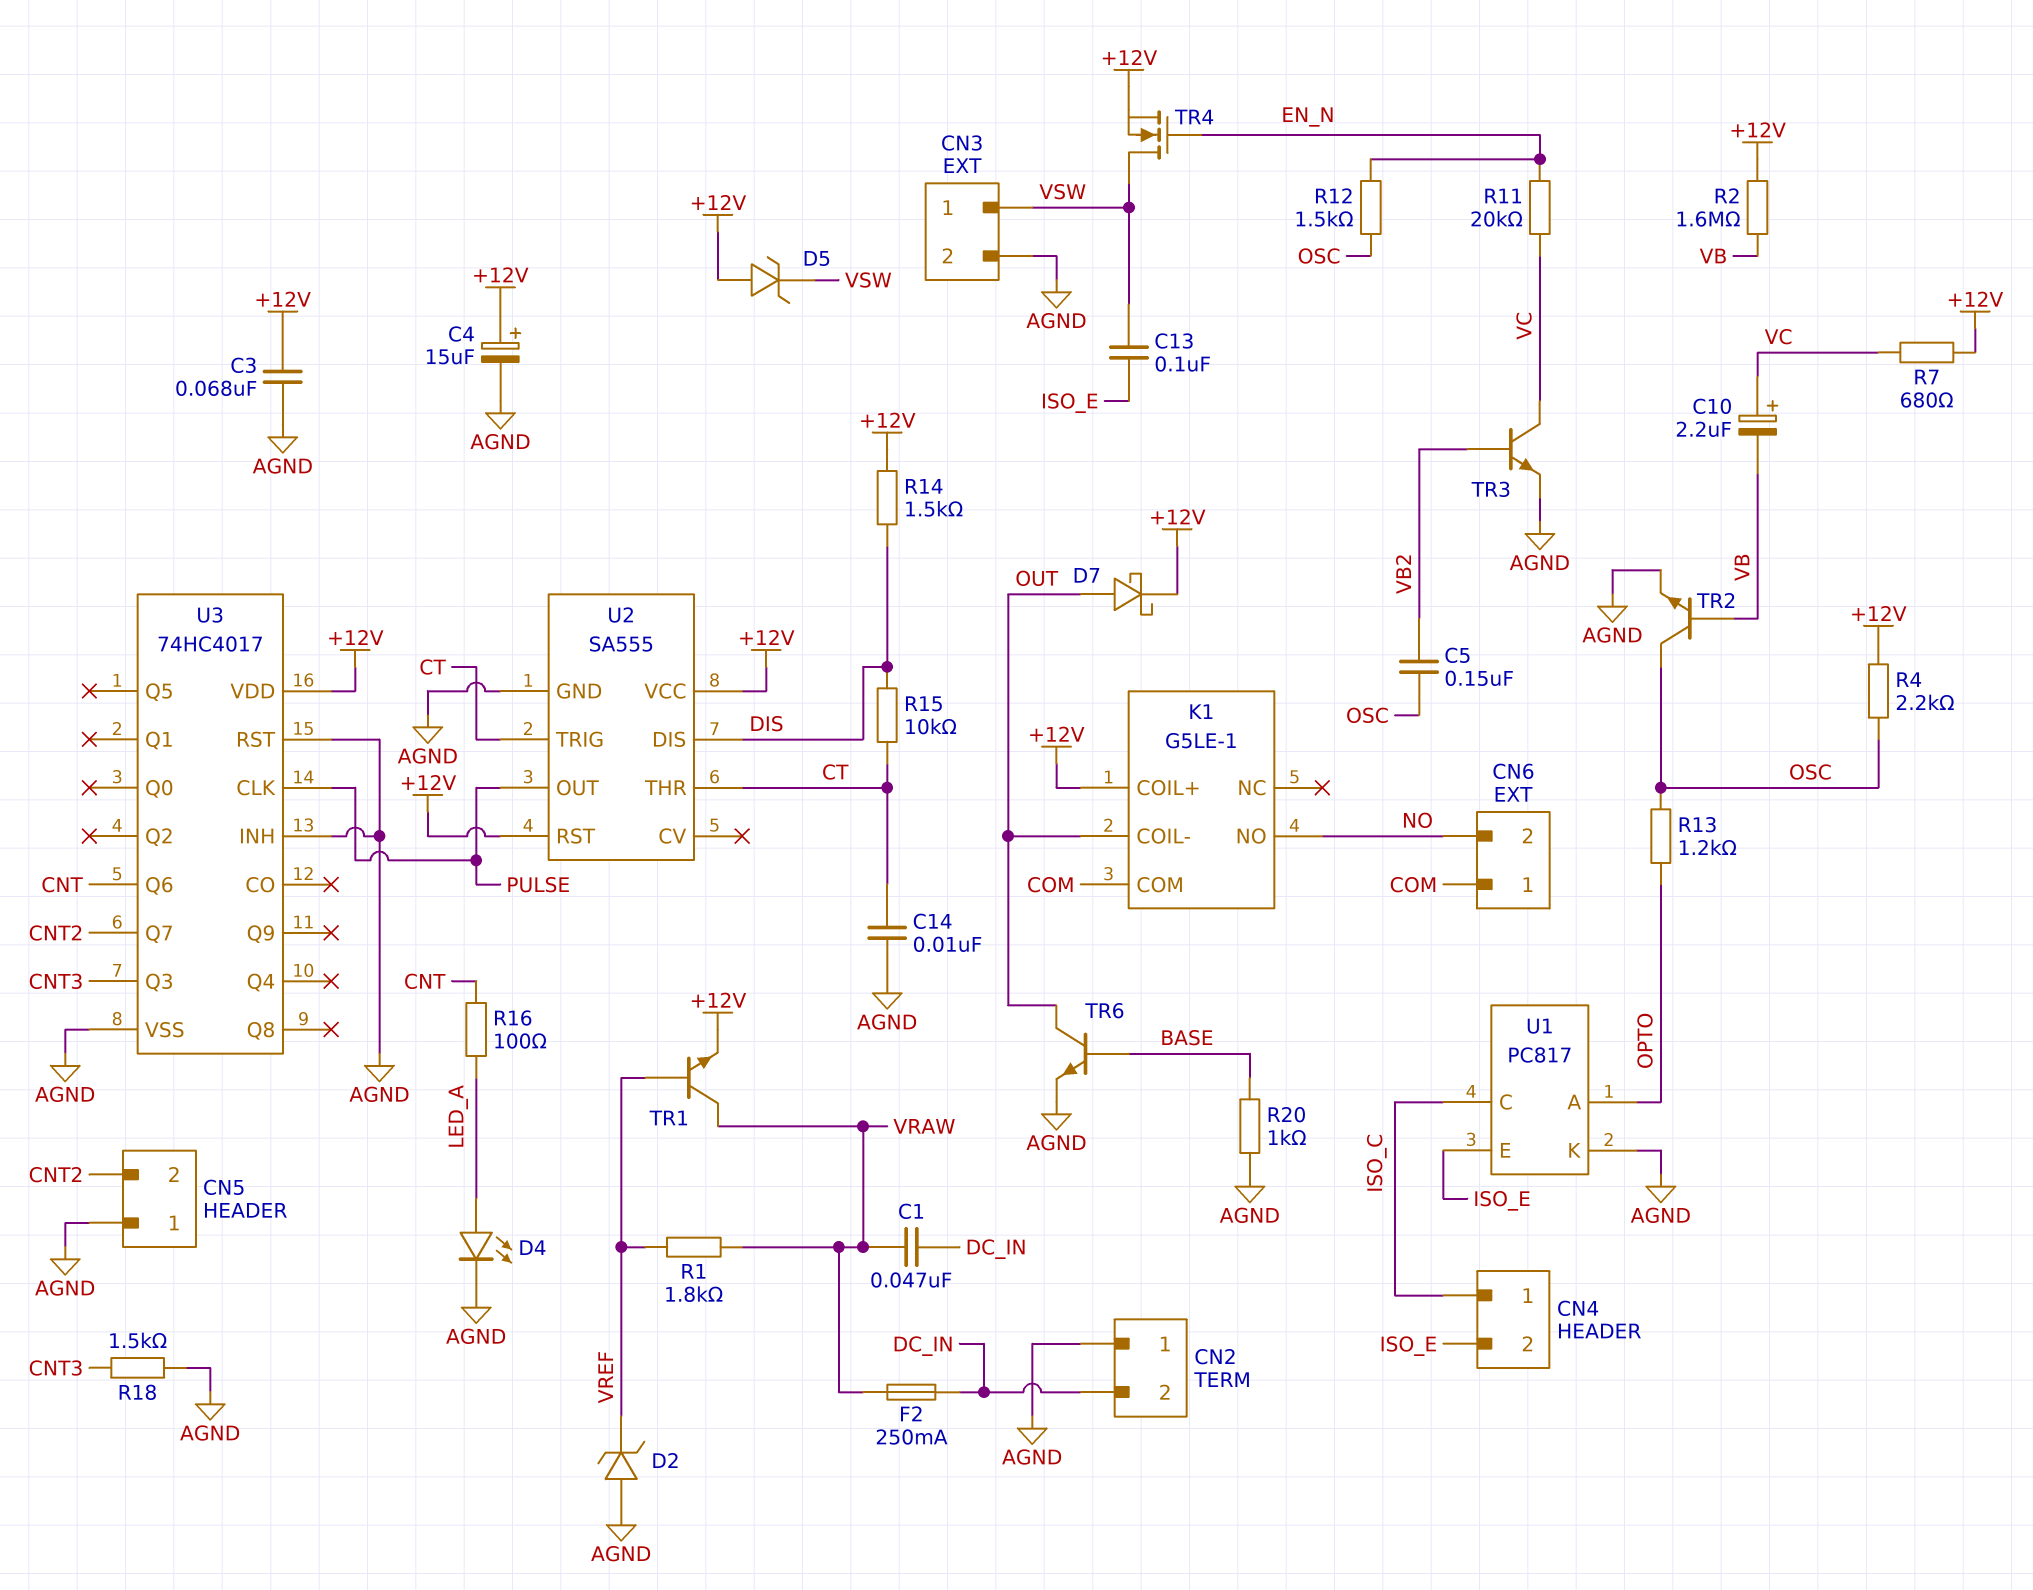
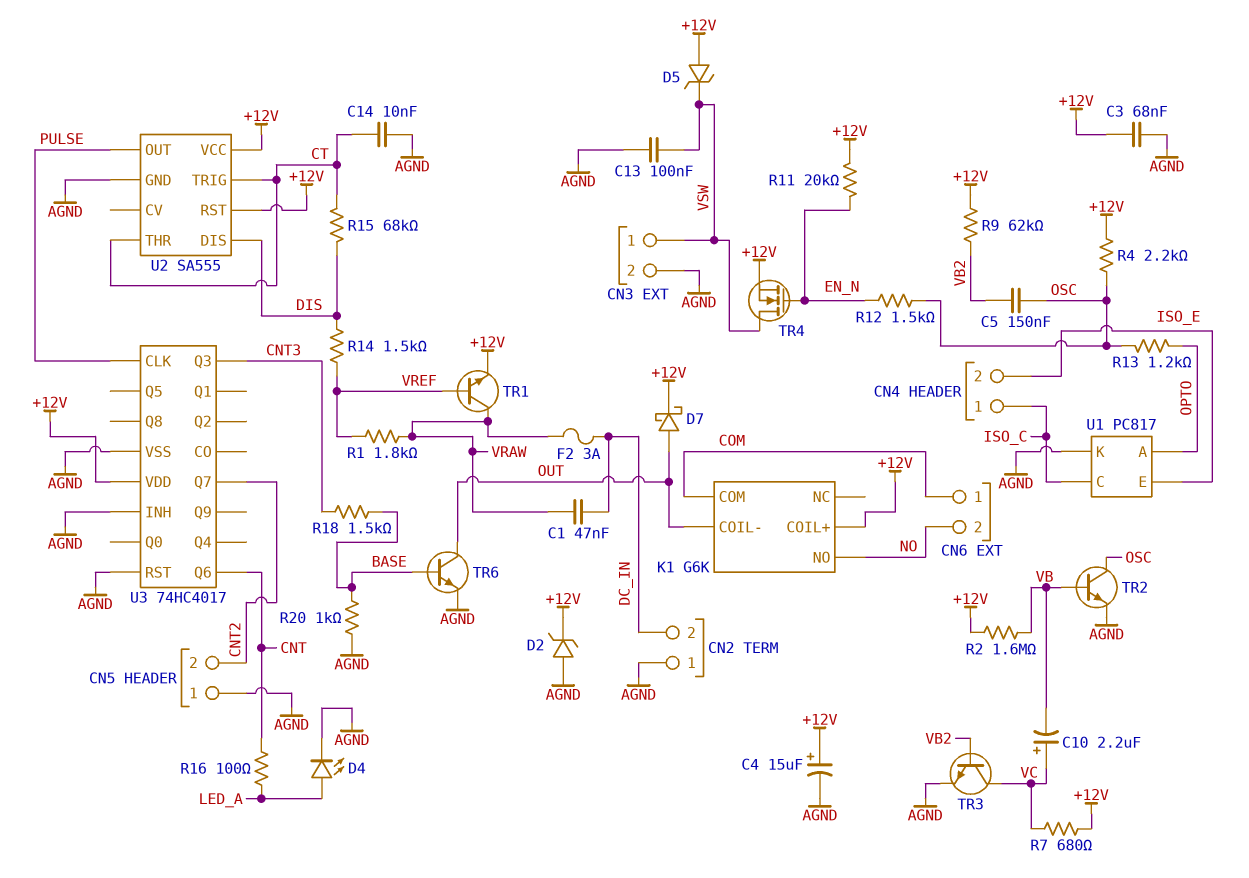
C13: 100nF (ISO_E, VSW) -> 100nF (AGND, VSW)
D2: zener (A AGND, K VREF) -> zener (A AGND, K +12V)
F2: 250mA (DC_IN, VRAW) -> 3A (DC_IN, VRAW)
K1: G5LE-1 -> G6K
R9: none -> 62k (+12V, VB2)
R11: 20k (EN_N, VC) -> 20k (+12V, EN_N)
R14: 1.5k (+12V, DIS) -> 1.5k (DIS, VREF)
R15: 10k (CT, DIS) -> 68k (CT, DIS)
R18: 1.5k (AGND, CNT3) -> 1.5k (BASE, CNT3)

